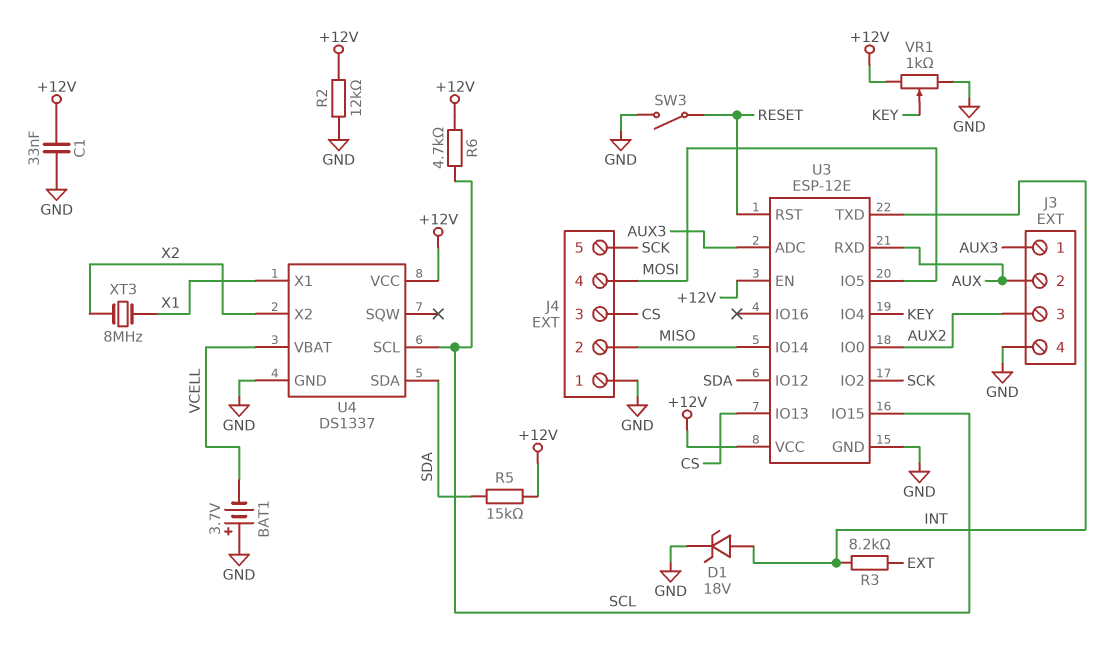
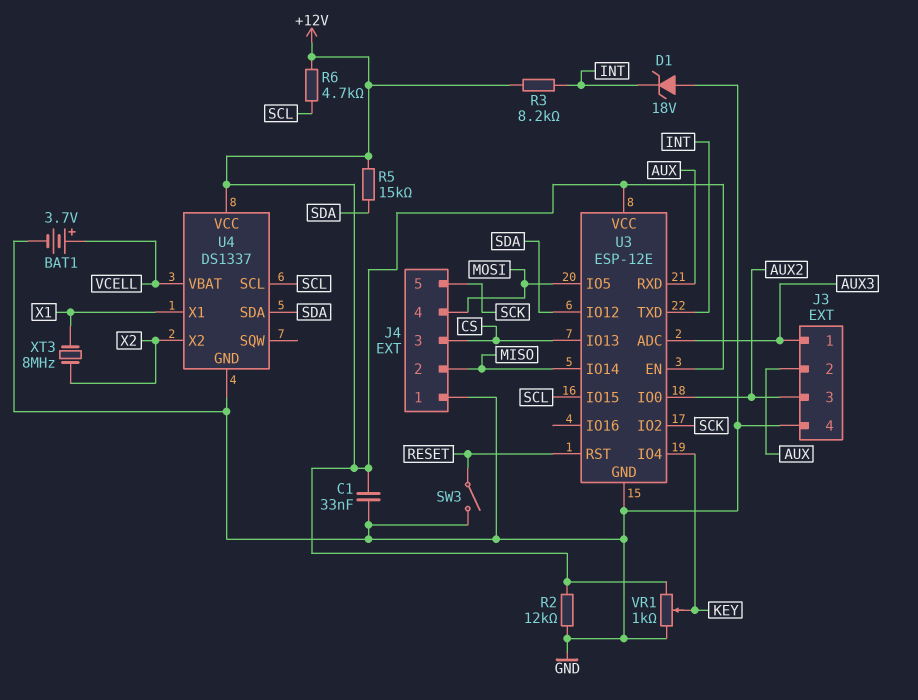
BAT1: 3.7V (plus GND, minus VCELL) -> 3.7V (plus VCELL, minus GND)
D1: zener 18V (A INT, K GND) -> zener 18V (A GND, K INT)
R3: 8.2k (EXT, INT) -> 8.2k (+12V, INT)

